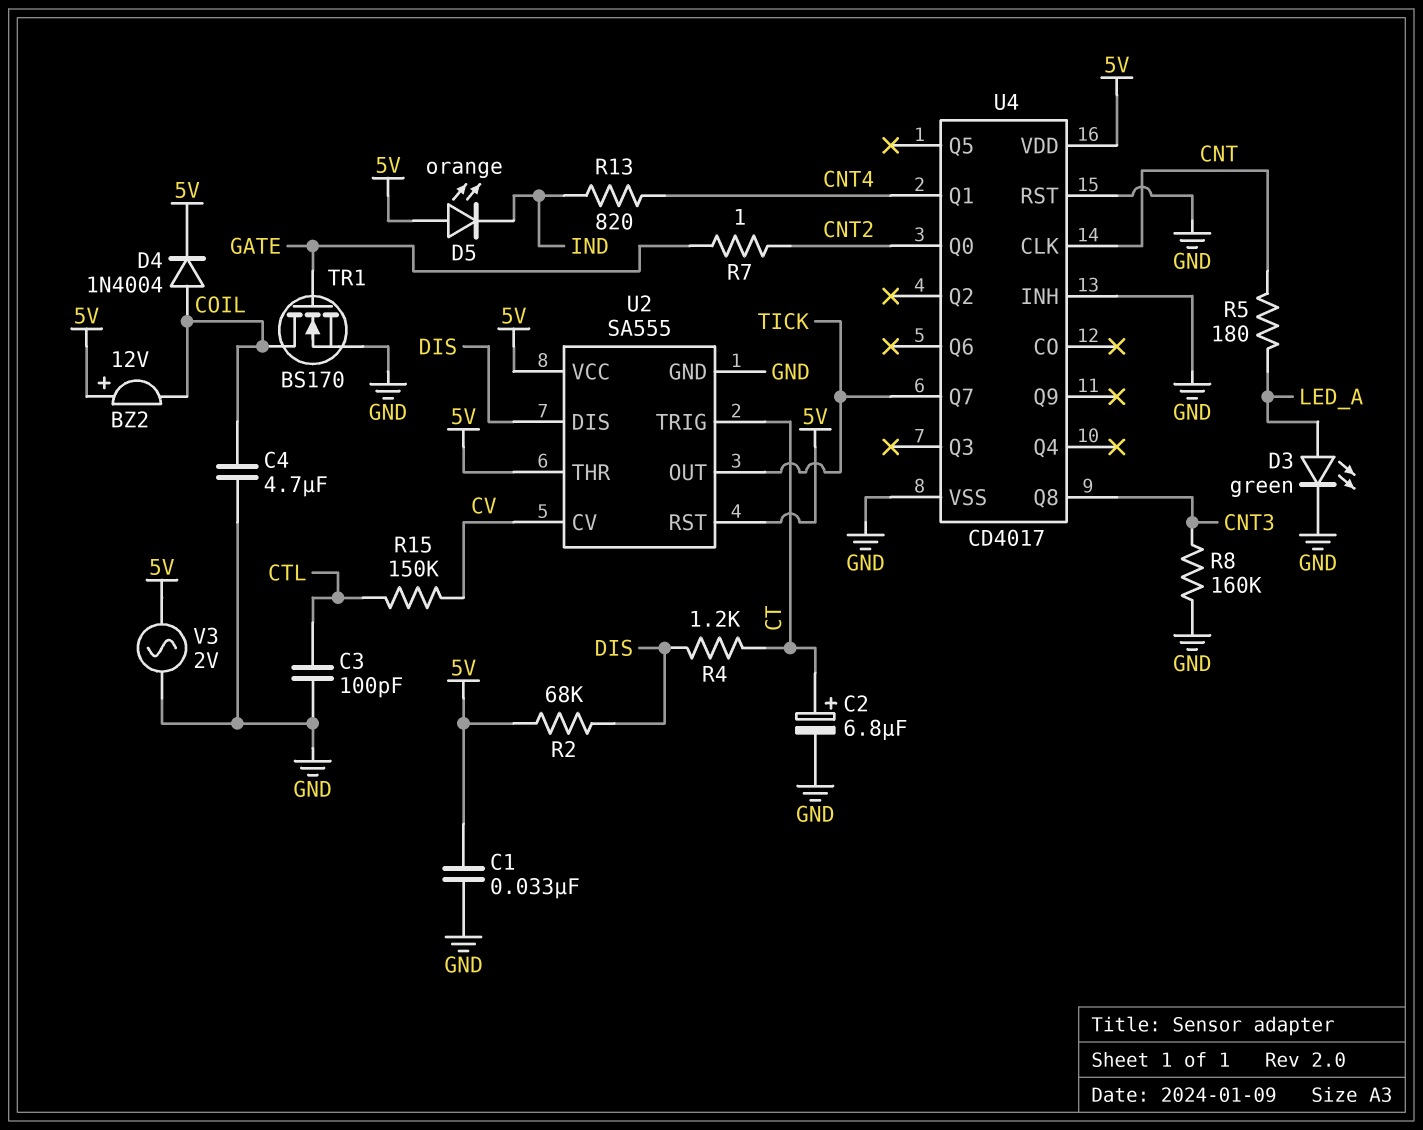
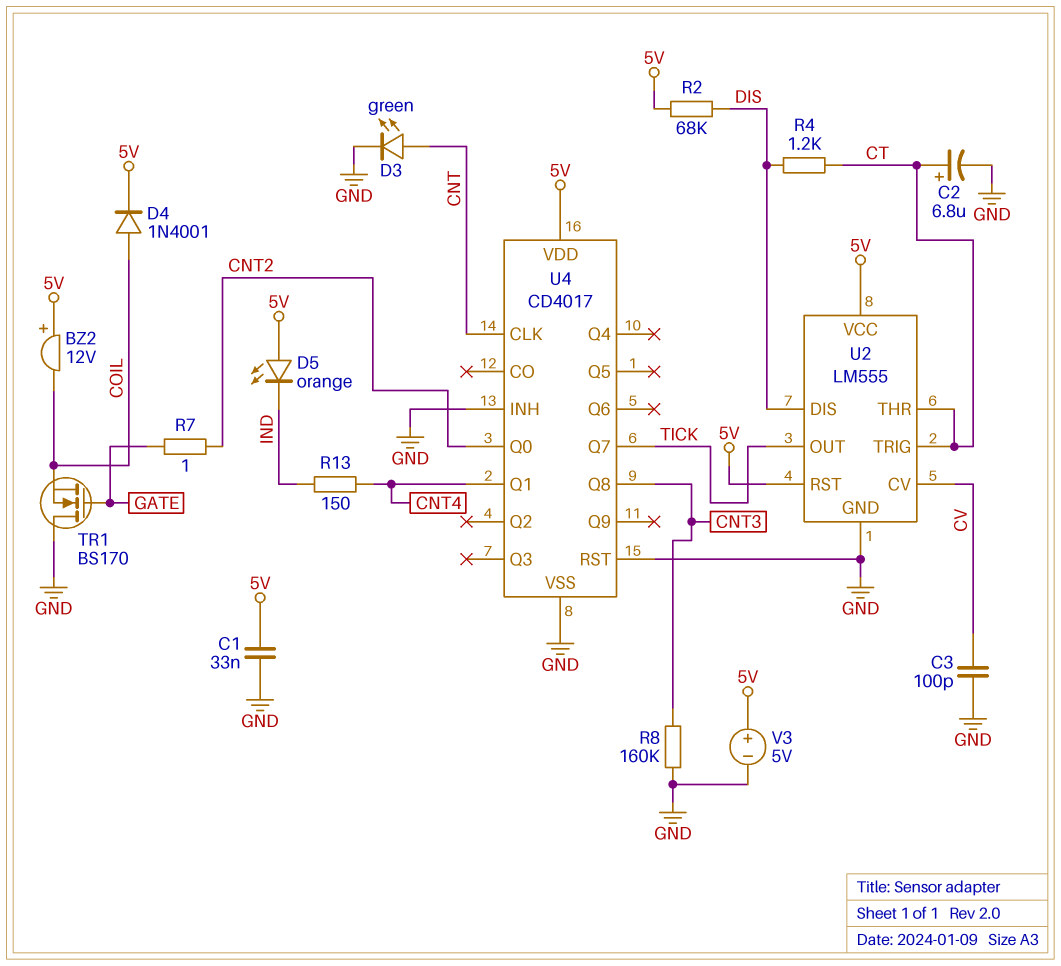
C3: 100pF (CTL, GND) -> 100pF (CV, GND)
C4: 4.7uF (COIL, GND) -> none
D3: LED green (A LED_A, K GND) -> LED green (A CNT, K GND)
D4: diode 1N4004 (A COIL, K 5V) -> diode 1N4001 (A COIL, K 5V)
R5: 180 (CNT, LED_A) -> none
R13: 820 (CNT4, IND) -> 150 (CNT4, IND)
R15: 150k (CTL, CV) -> none
TR1: NMOS BS170 (G GATE, D COIL, S GND) -> NMOS BS170 (G GATE, D GND, S COIL)
U2: SA555 -> LM555
U2 pin THR: 5V -> CT
V3: AC 2V (5V, GND) -> 5V (plus 5V, minus GND)

